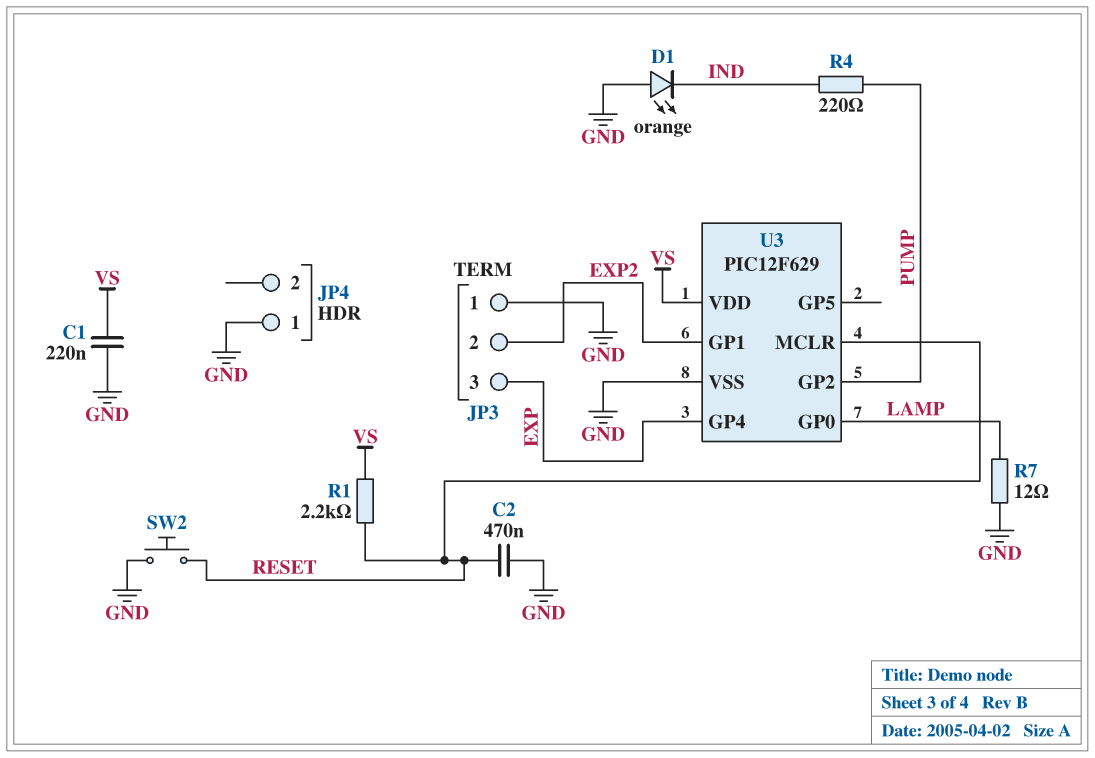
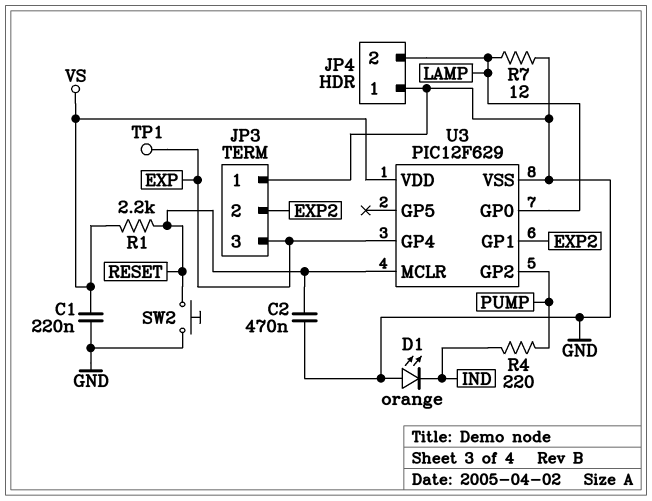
JP4 pin 2: none -> LAMP
TP1: none -> test point (EXP)

